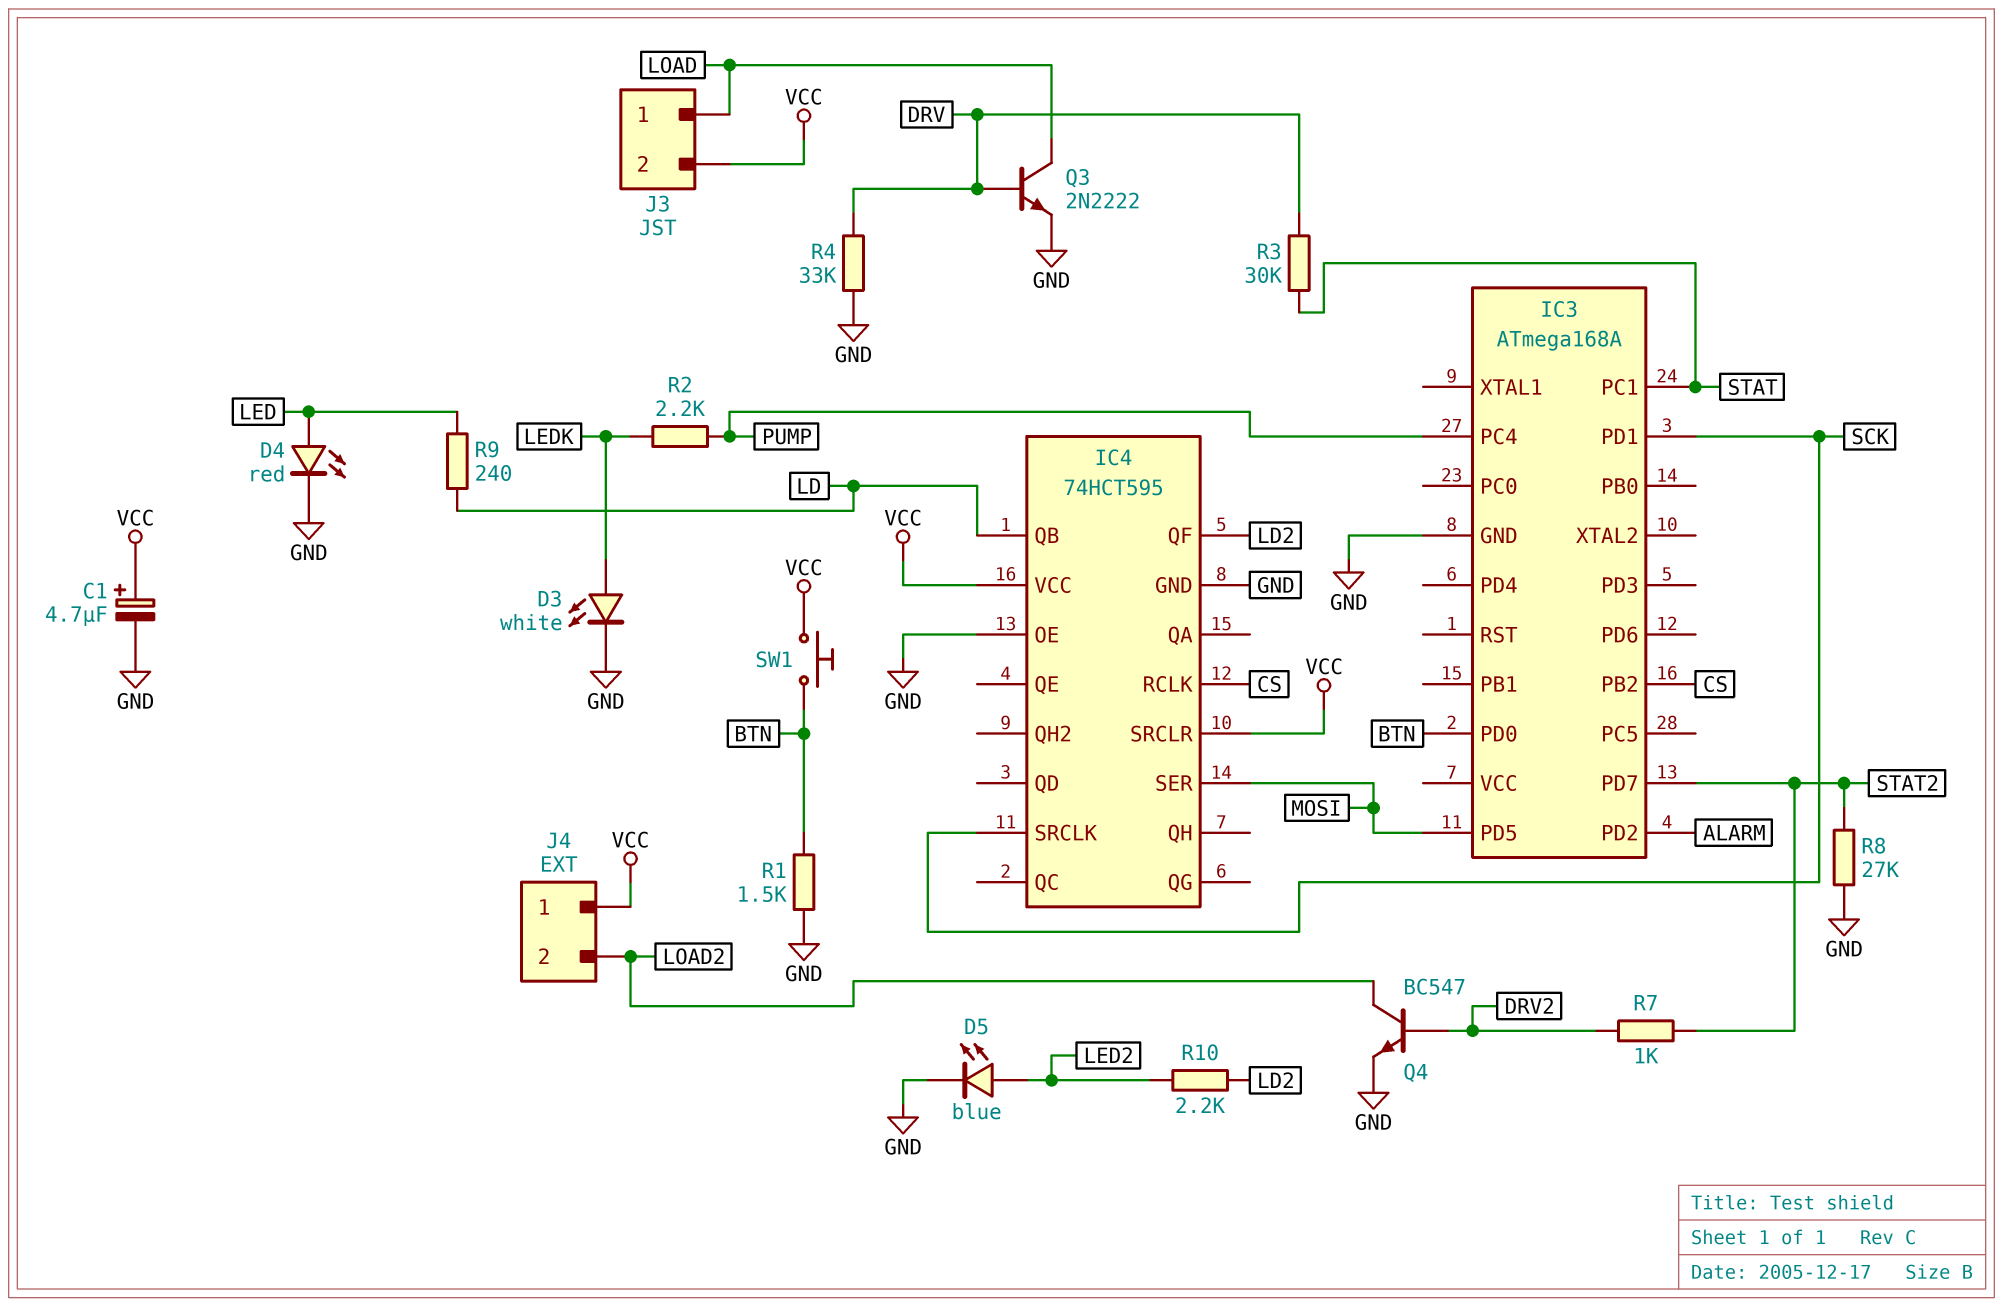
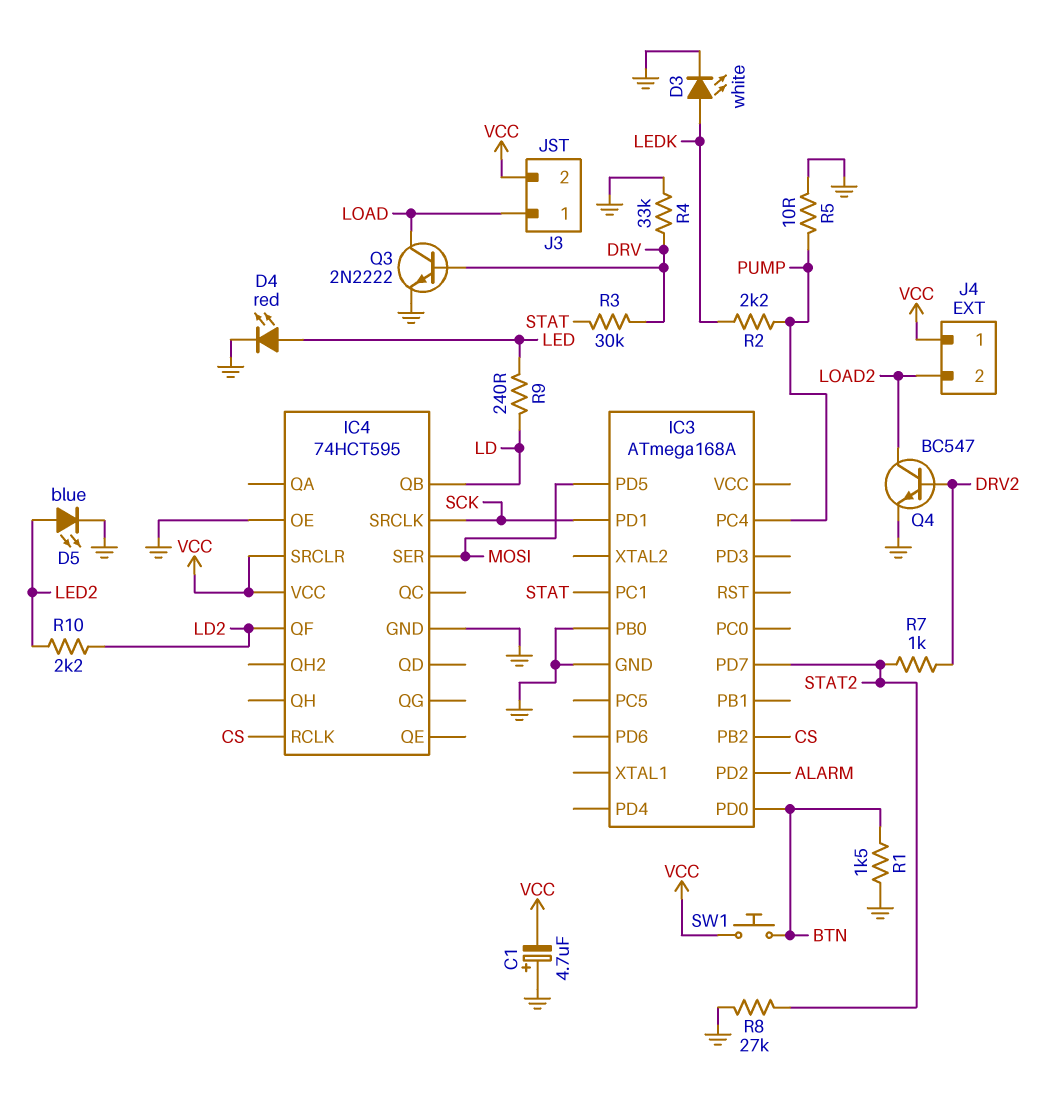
C1: 4.7uF (plus VCC, minus GND) -> 4.7uF (plus GND, minus VCC)
IC3 pin PB0: none -> GND
R5: none -> 10 (GND, PUMP)

